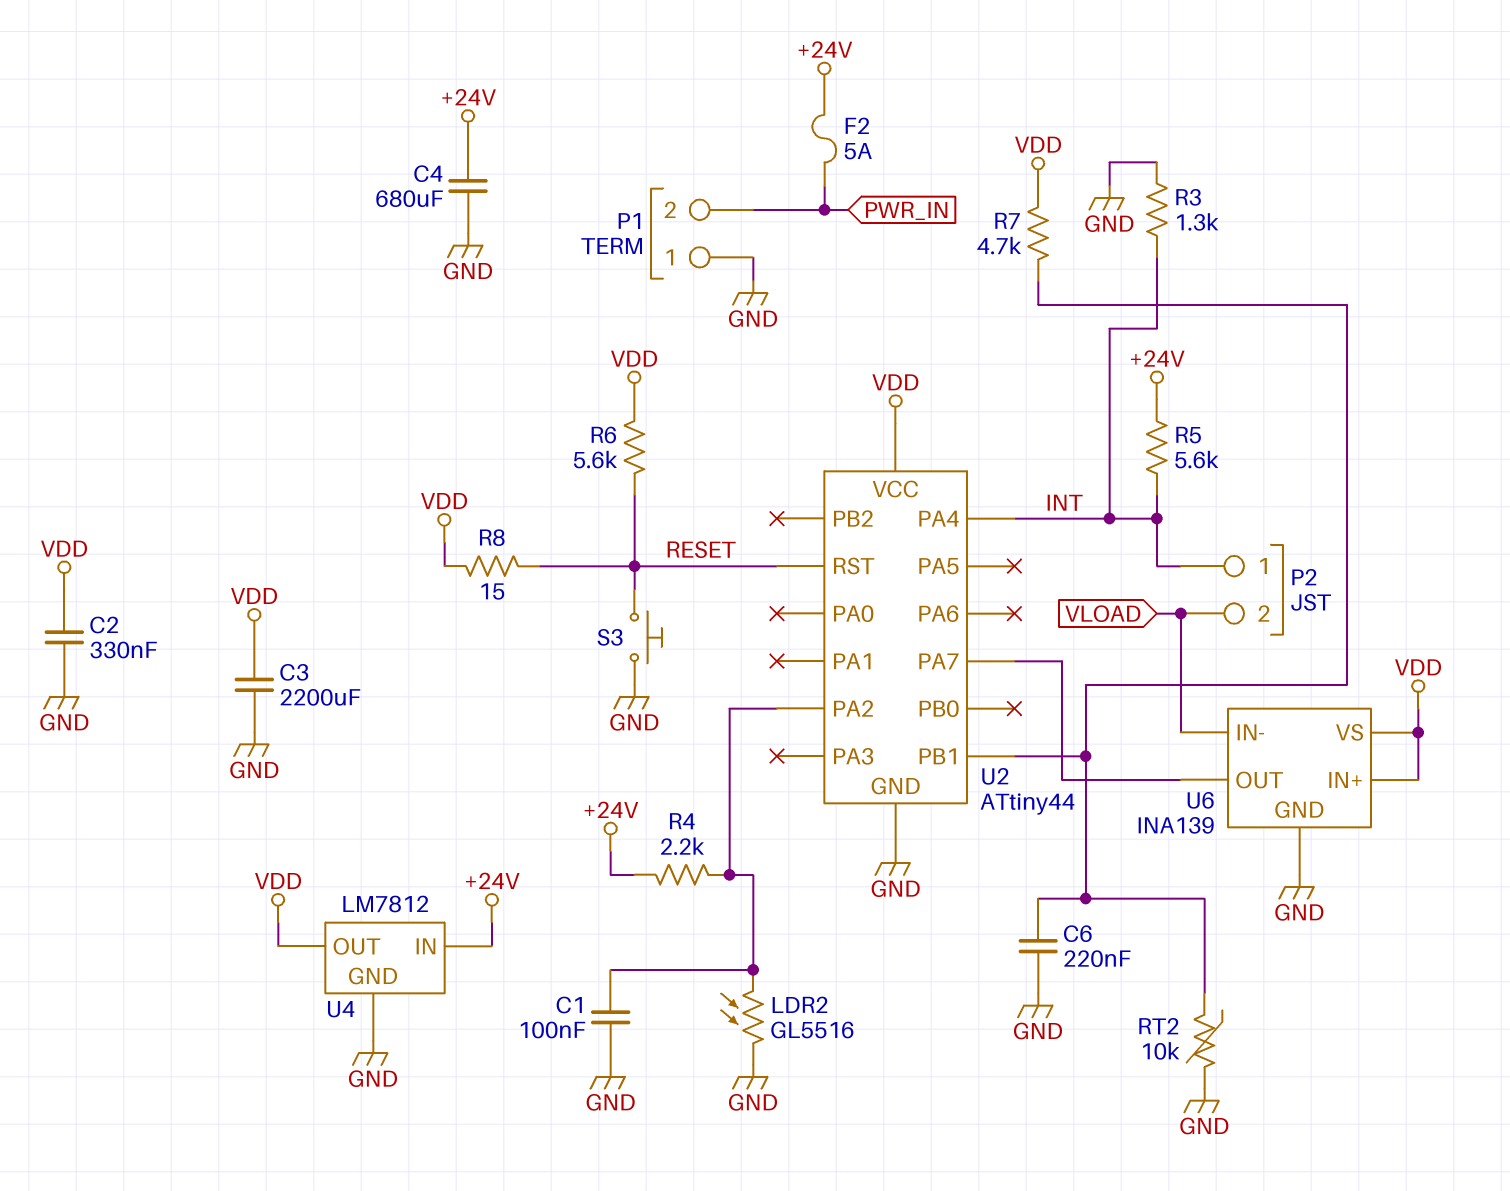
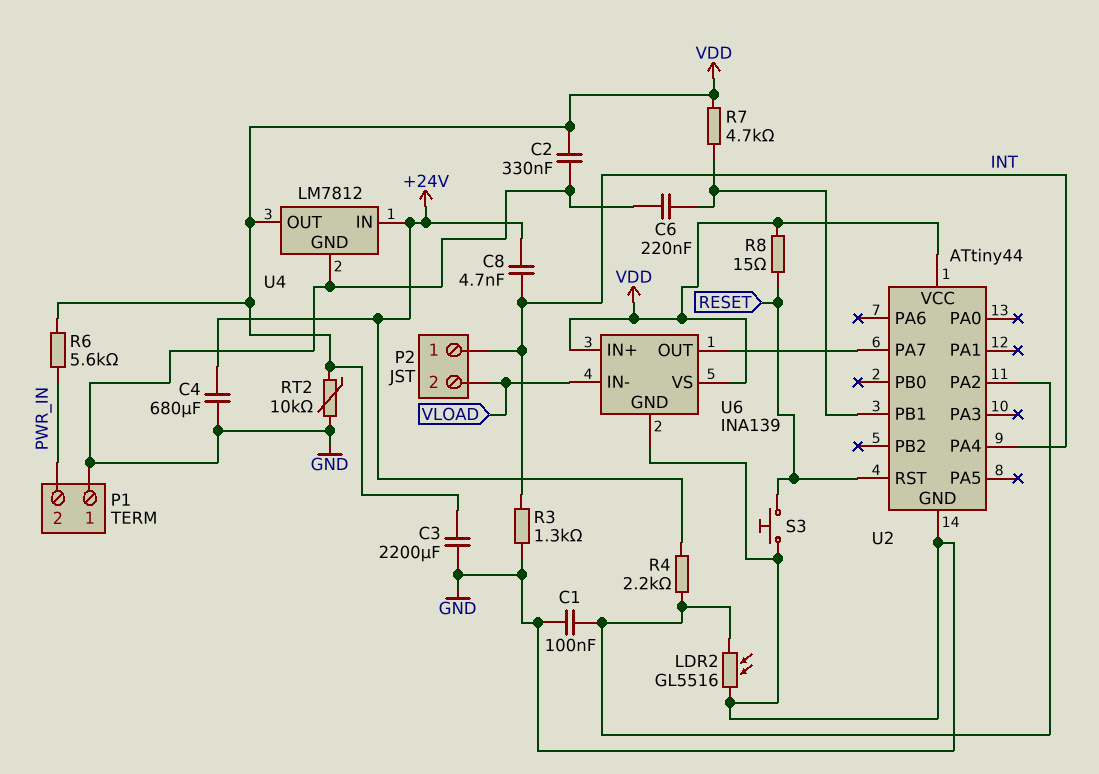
C8: none -> 4.7nF (+24V, INT)
F2: 5A (+24V, PWR_IN) -> none
R5: 5.6k (+24V, INT) -> none
R6: 5.6k (RESET, VDD) -> 5.6k (PWR_IN, VDD)
RT2: 10k (GND, U2/PB1) -> 10k (GND, VDD)

